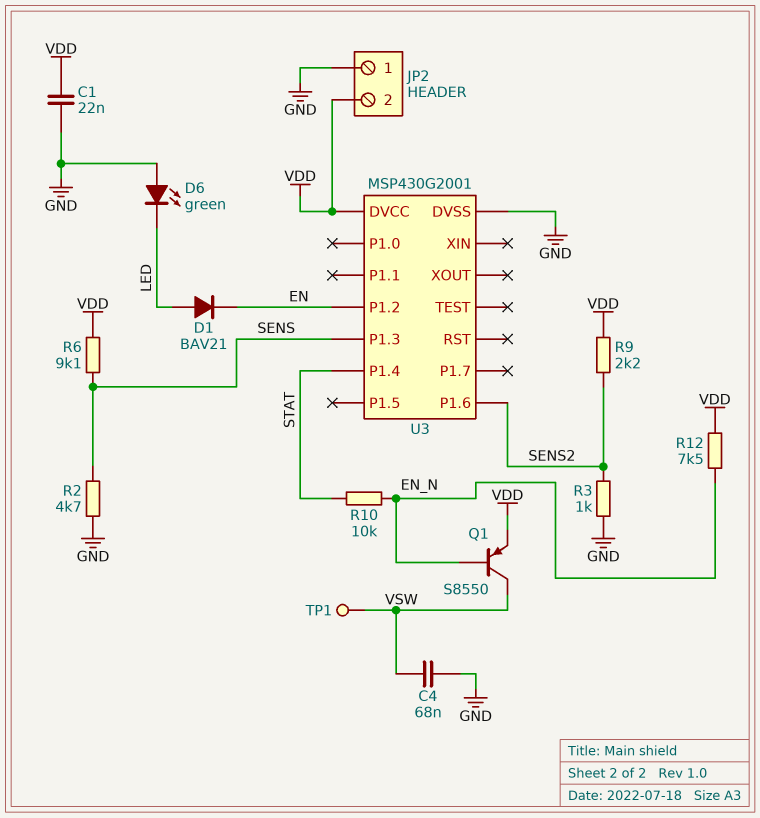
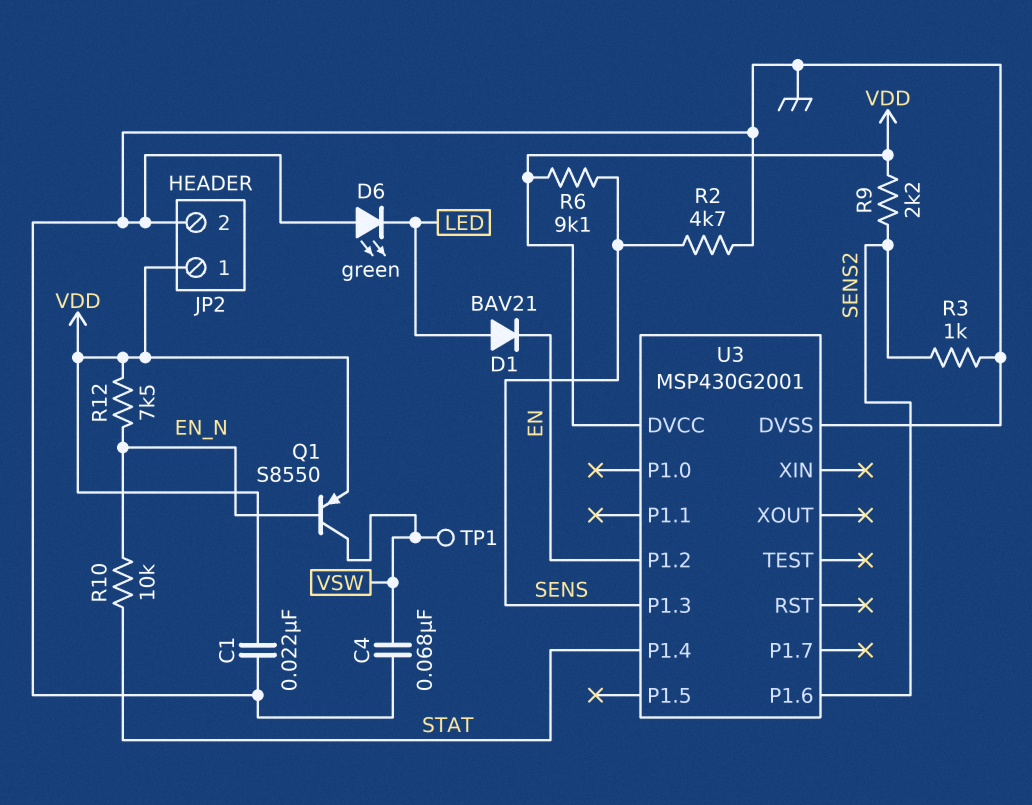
JP2 pin 1: GND -> VDD
JP2 pin 2: VDD -> GND

